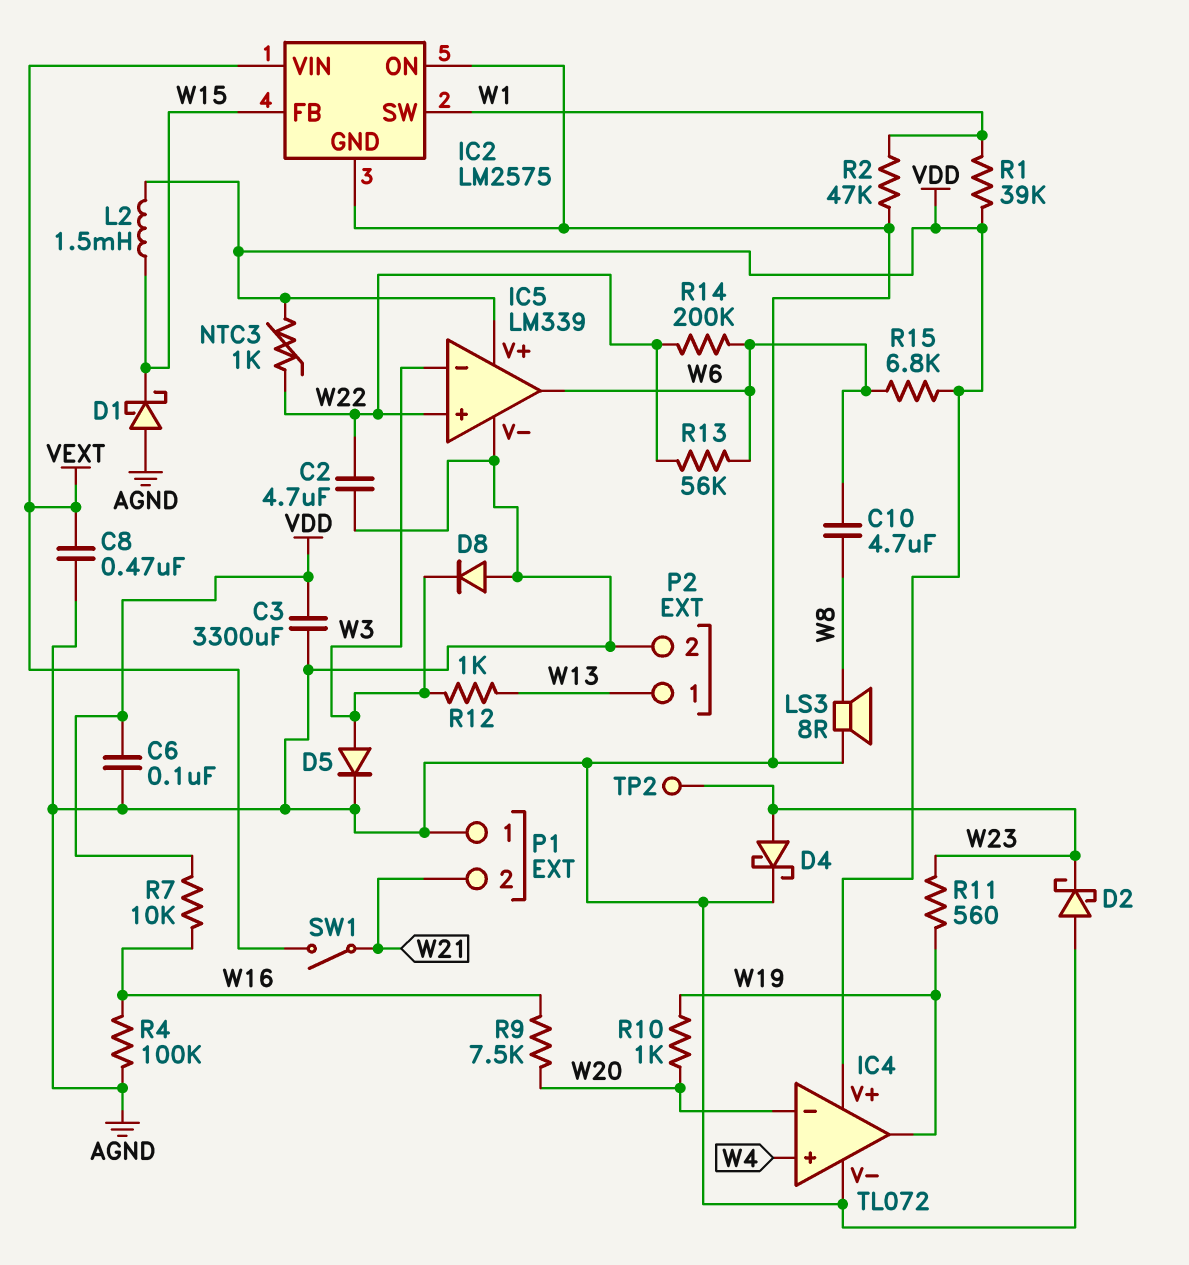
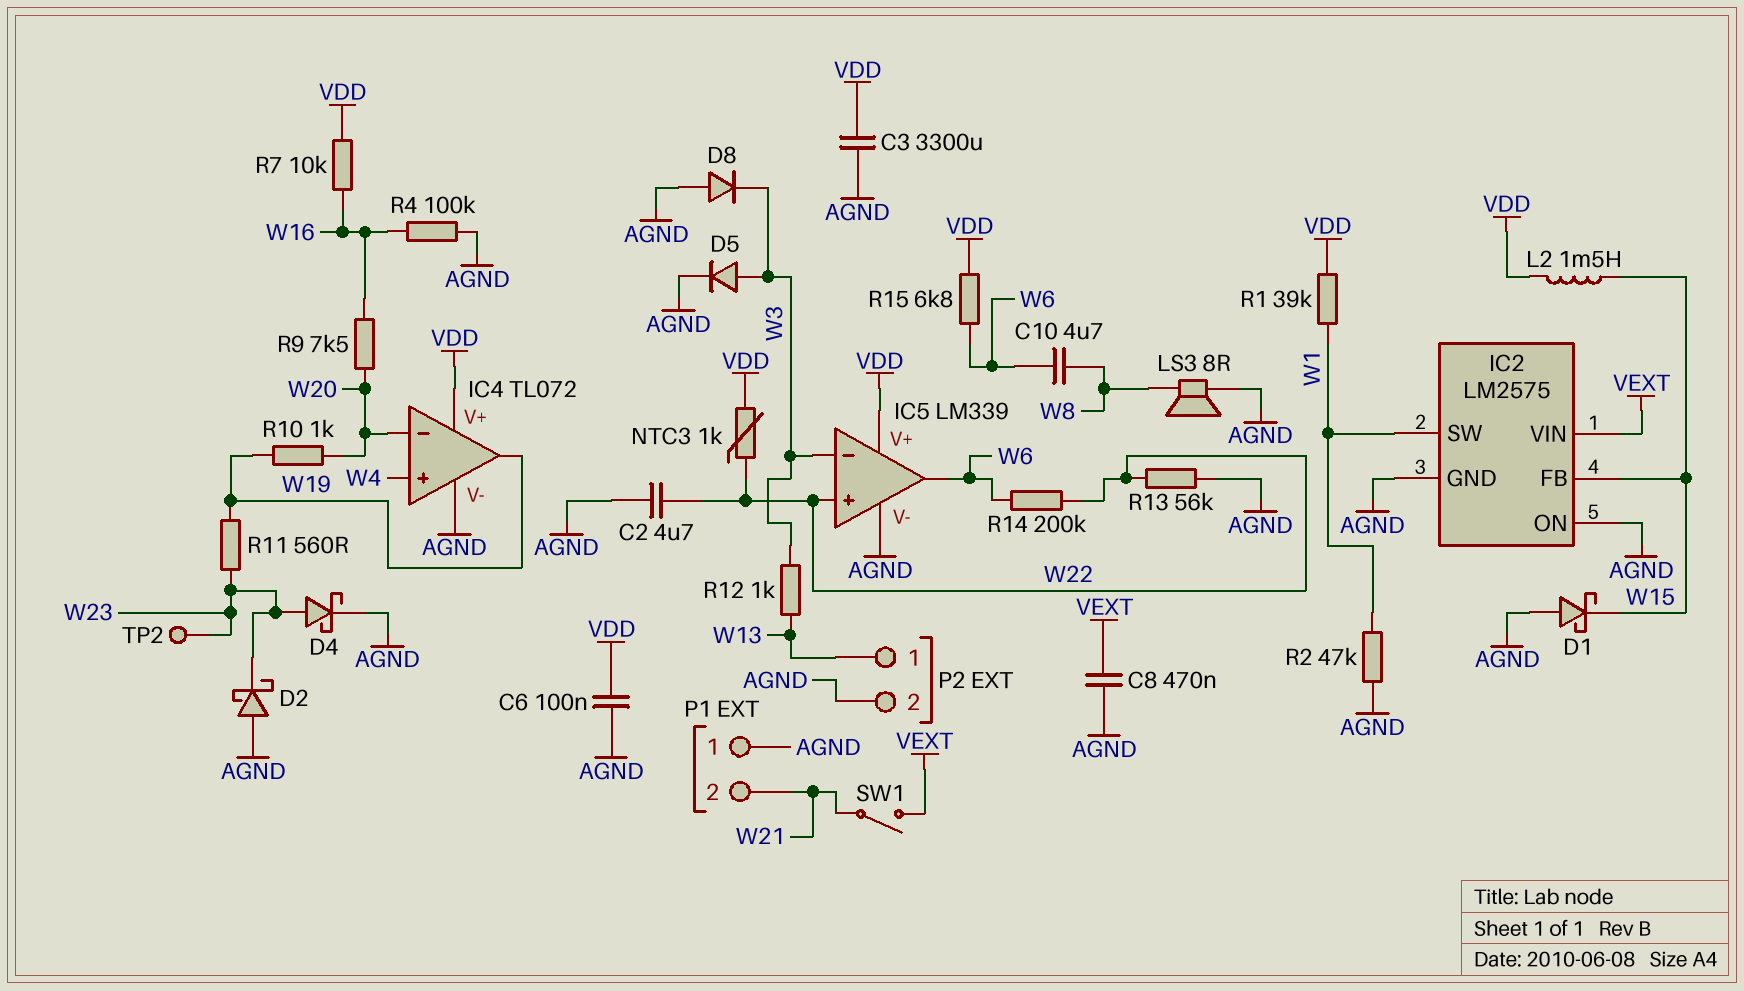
R13: 56k (W6, W22) -> 56k (AGND, W22)

